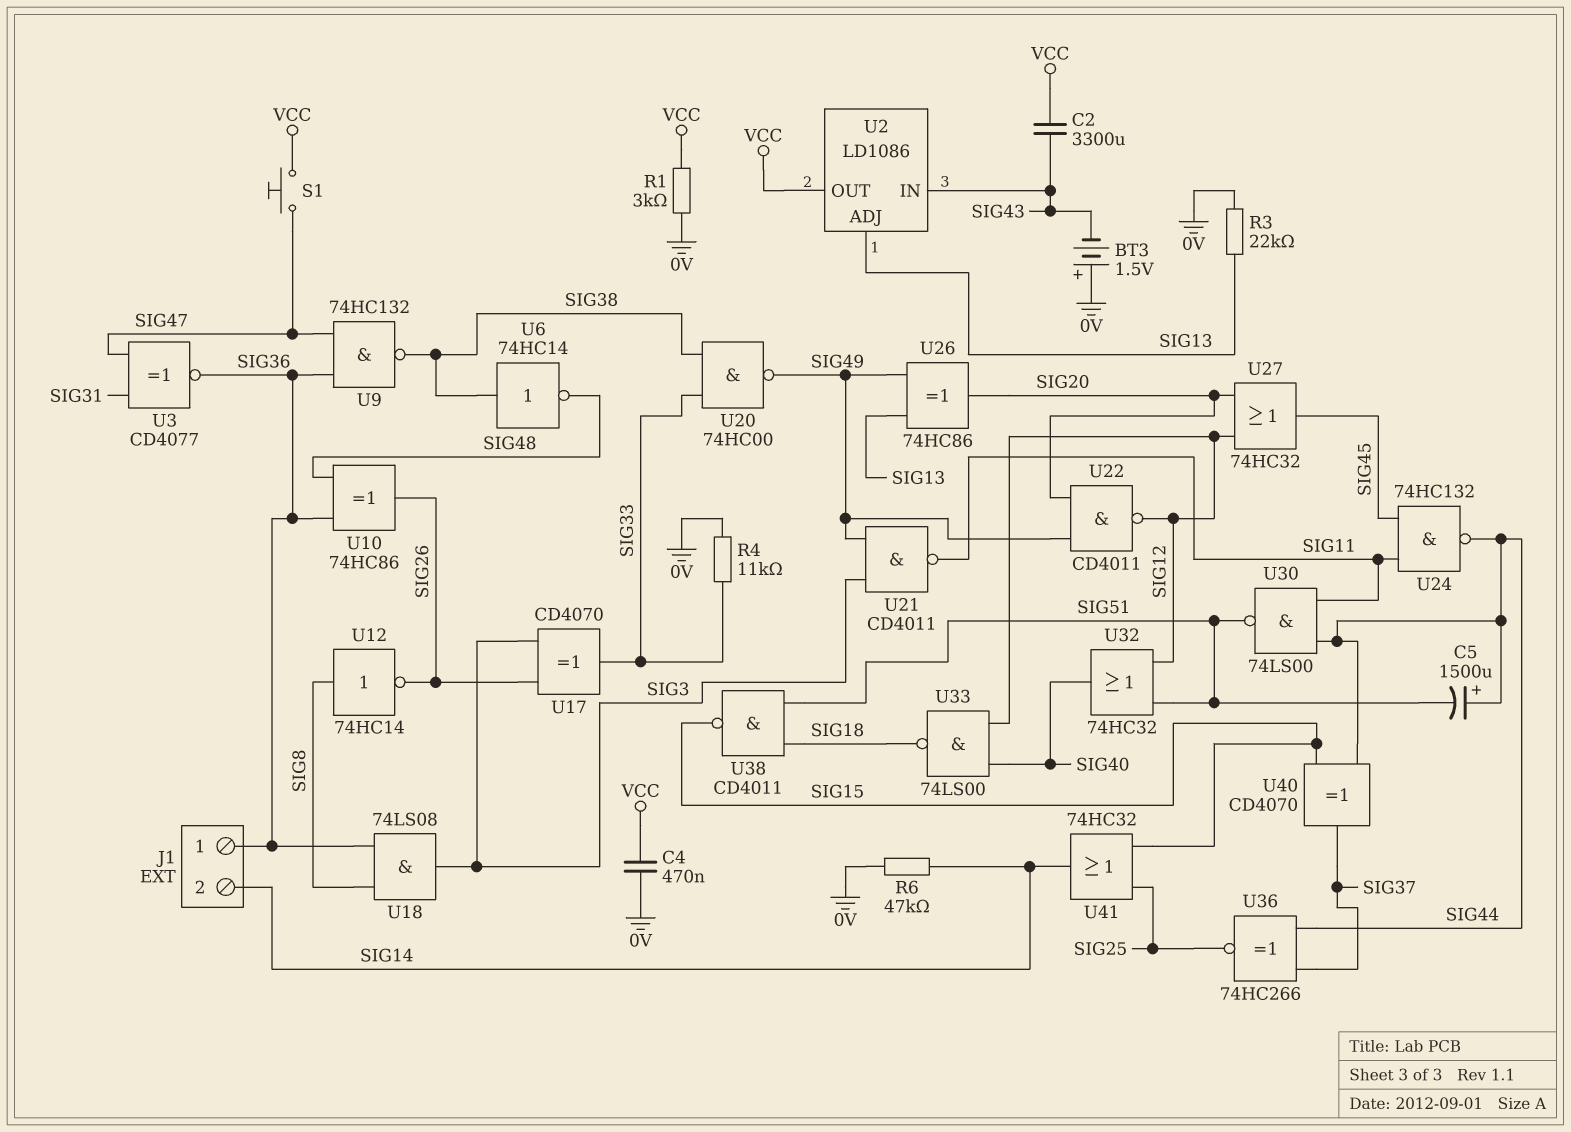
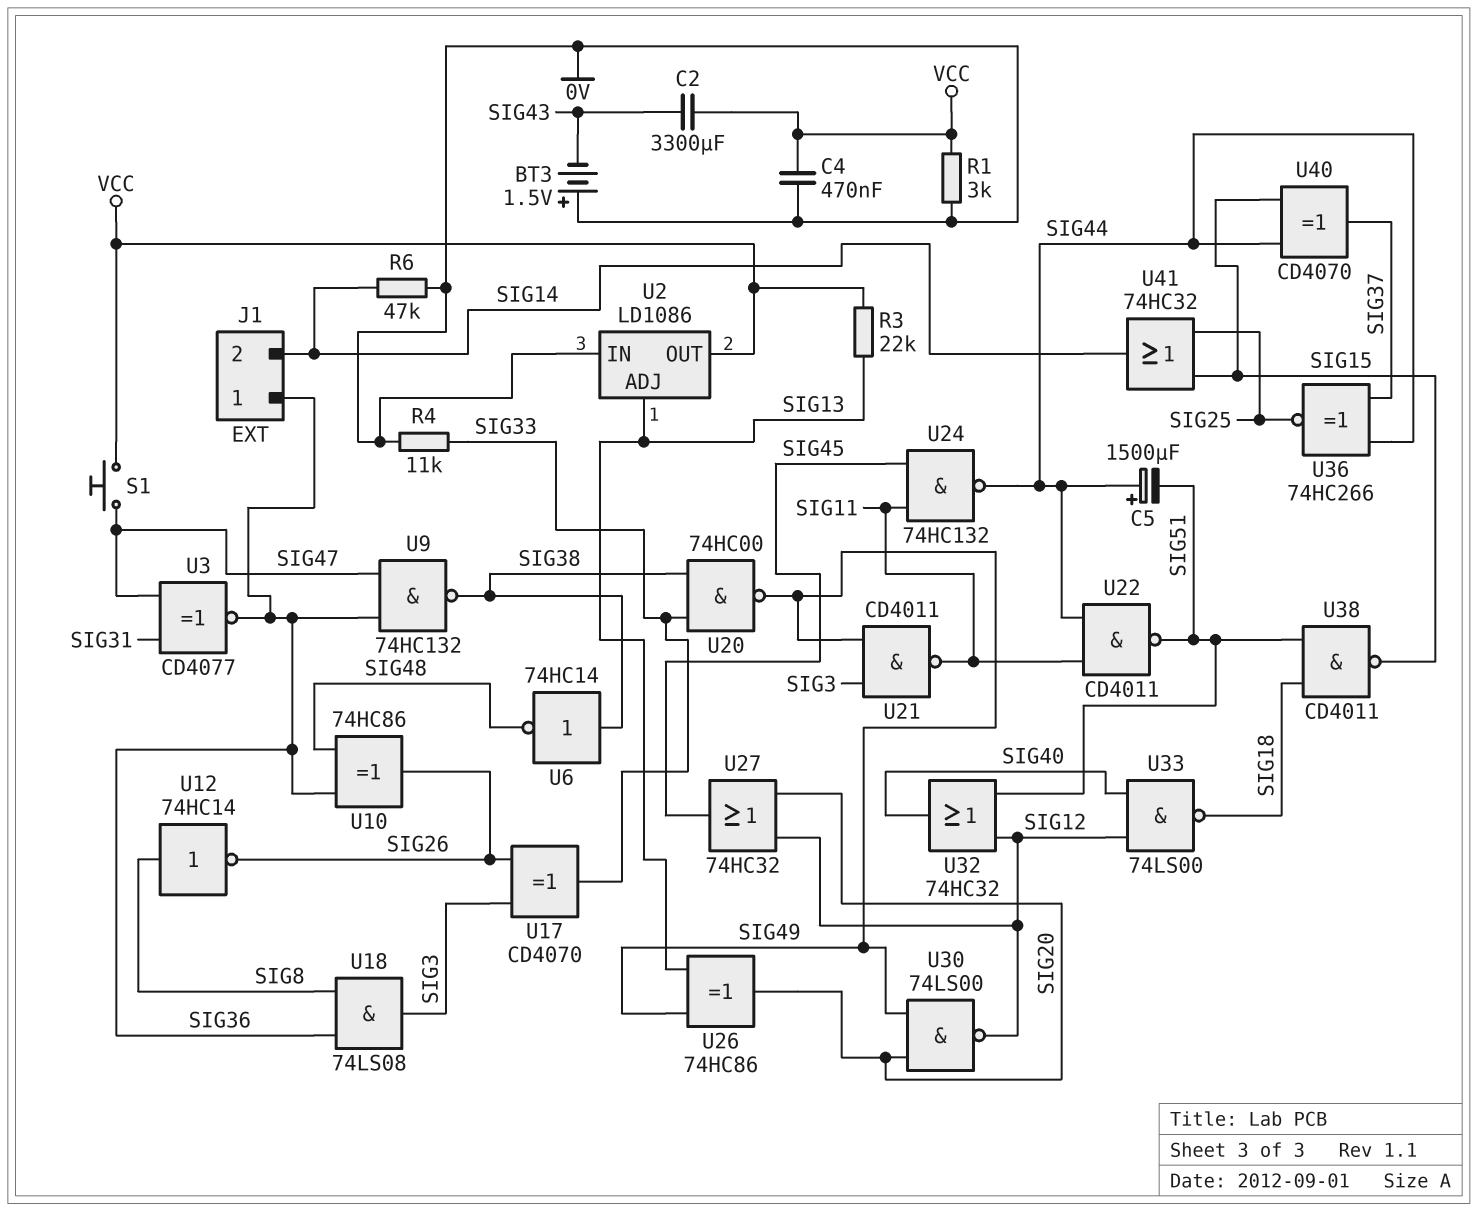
R3: 22k (0V, SIG13) -> 22k (SIG13, VCC)
U2 pin IN: SIG43 -> 0V
U22: NAND CD4011 (in SIG20, in SIG49, out SIG12) -> NAND CD4011 (in SIG11, in SIG44, out SIG51)
U30: NAND 74LS00 (in SIG11, in SIG44, out SIG51) -> NAND 74LS00 (in SIG20, in SIG49, out SIG12)

